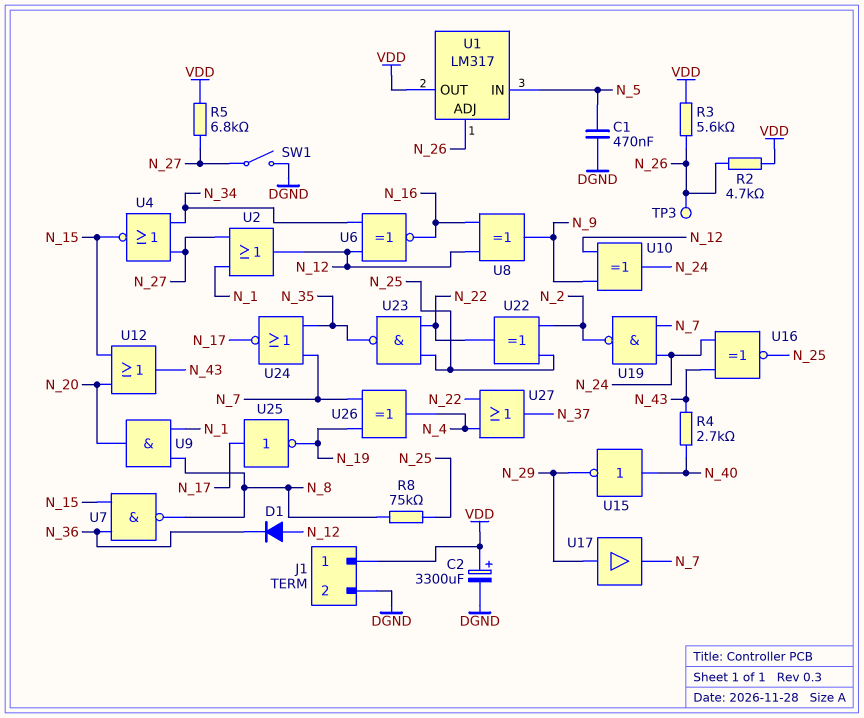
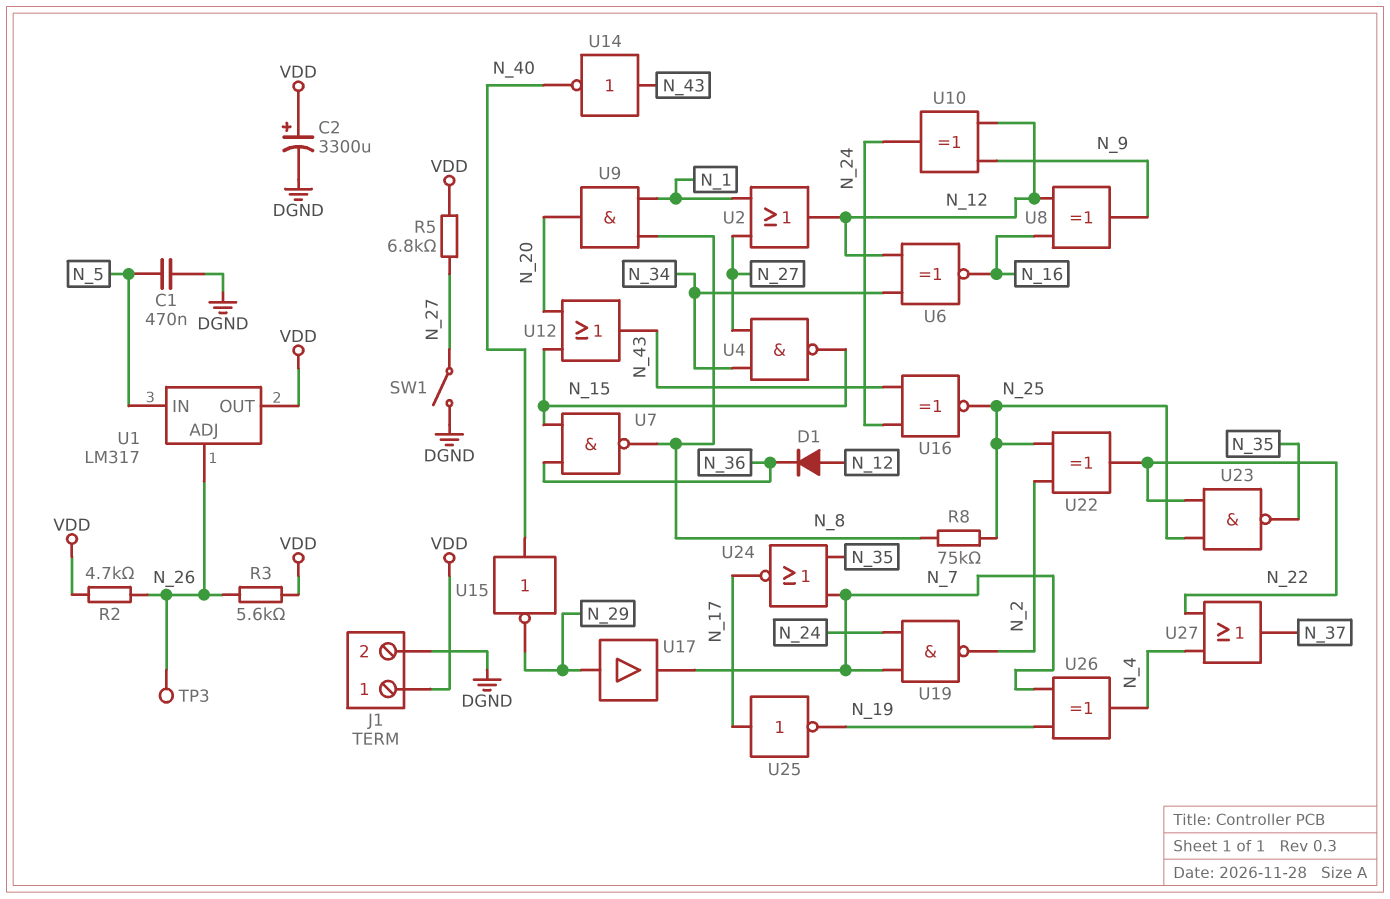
R4: 2.7k (N_40, N_43) -> none
U4: NOR (in N_27, in N_34, out N_15) -> NAND (in N_27, in N_34, out N_15)
U14: none -> NOT (in N_43, out N_40)

